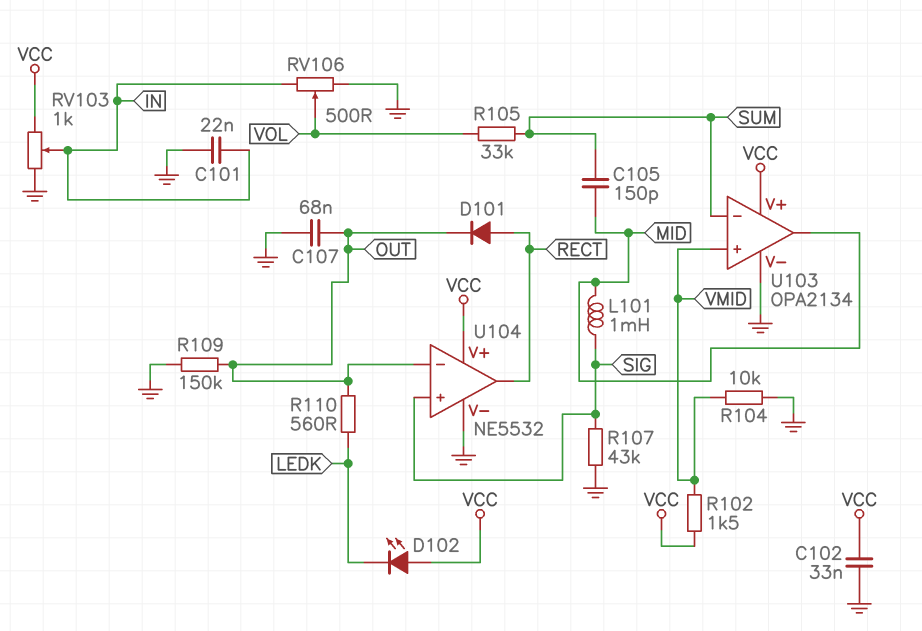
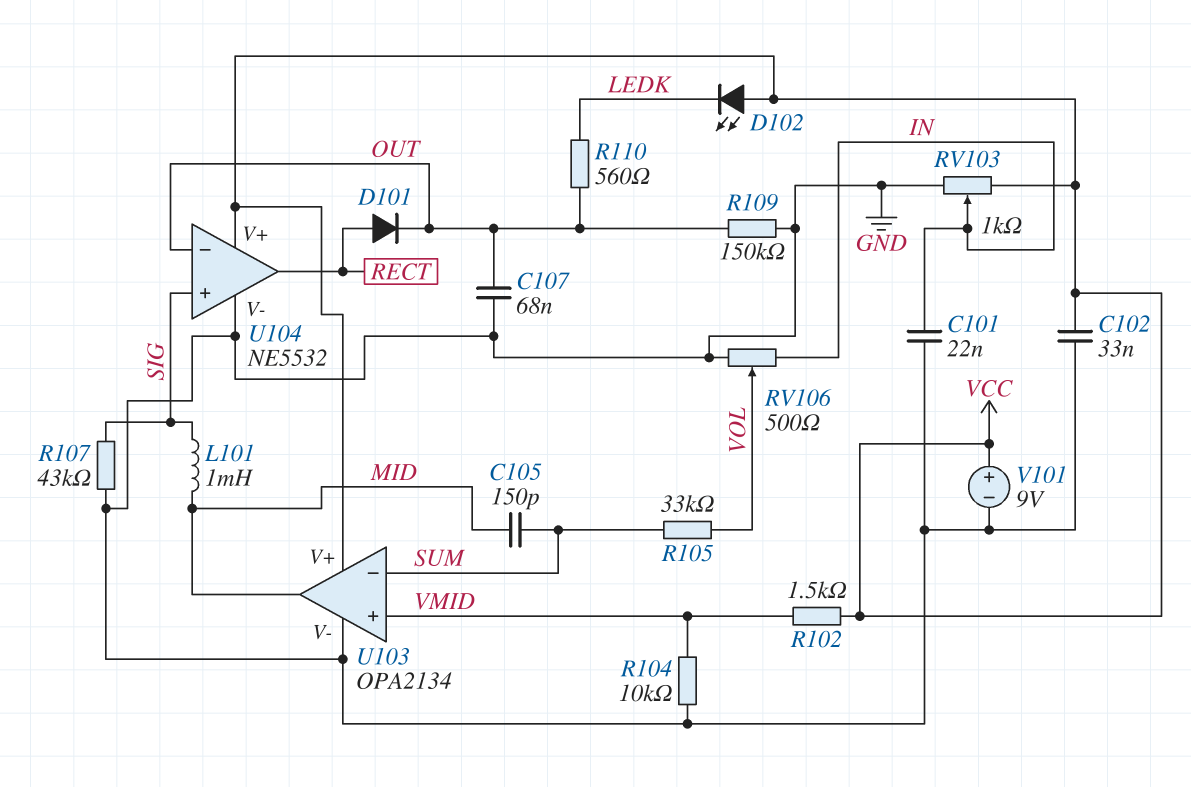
V101: none -> 9V (plus VCC, minus GND)

